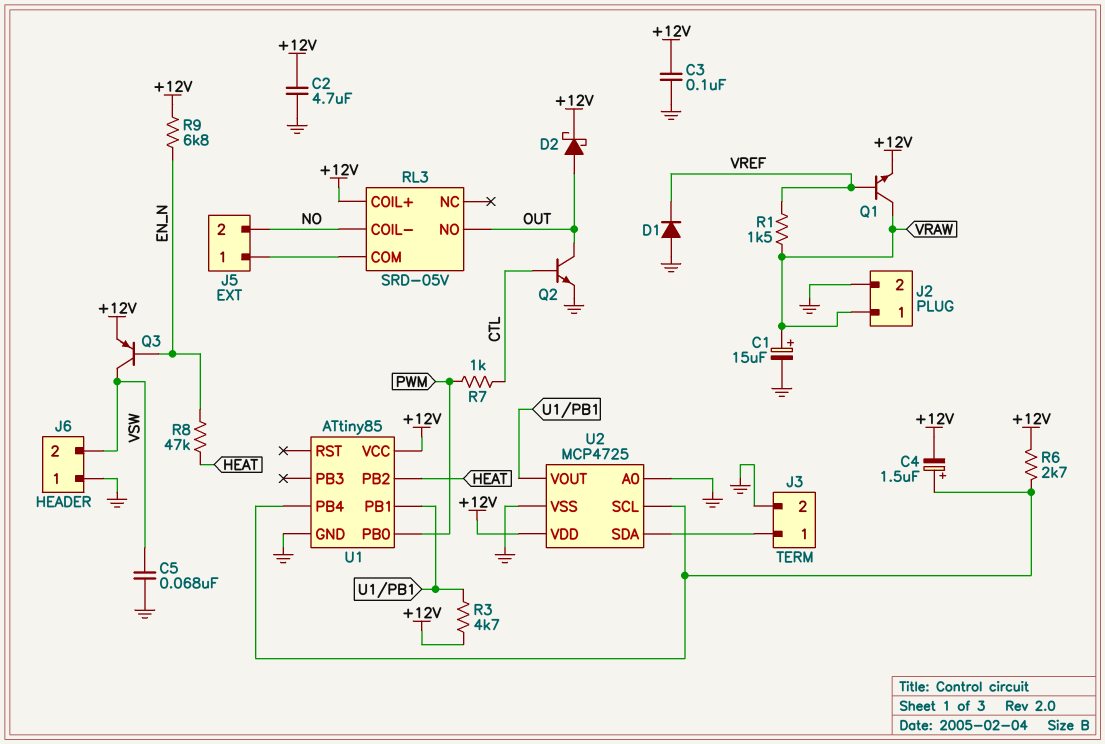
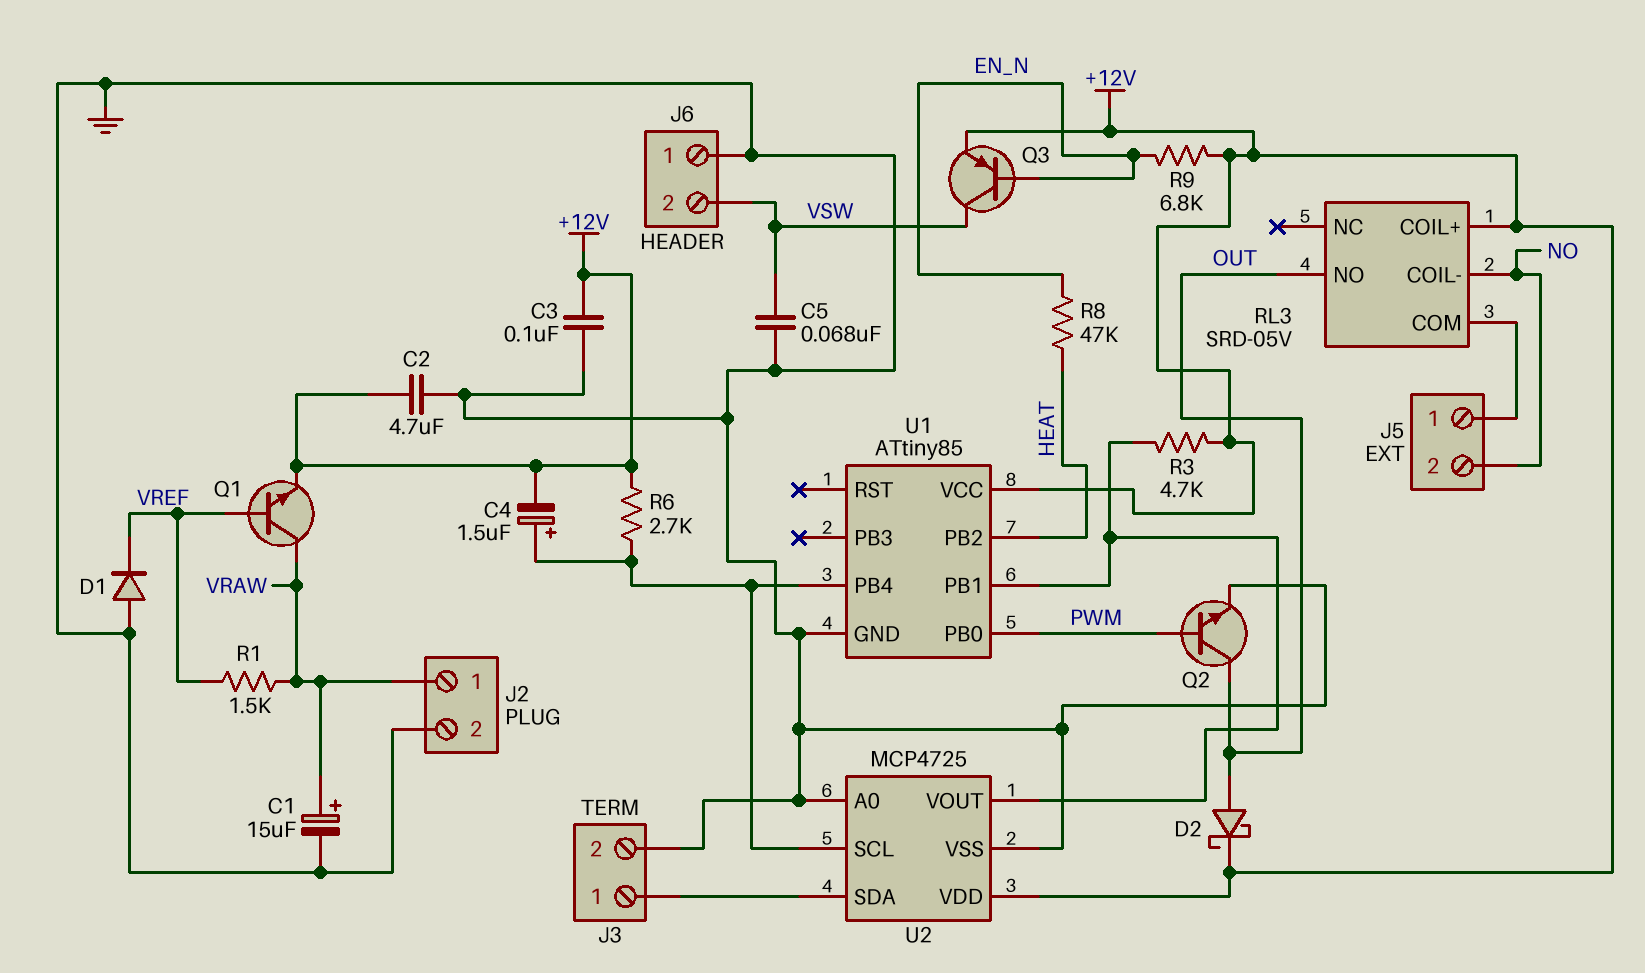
Q2: NPN (B CTL, C OUT, E GND) -> NPN (B PWM, C OUT, E GND)
R7: 1k (CTL, PWM) -> none

